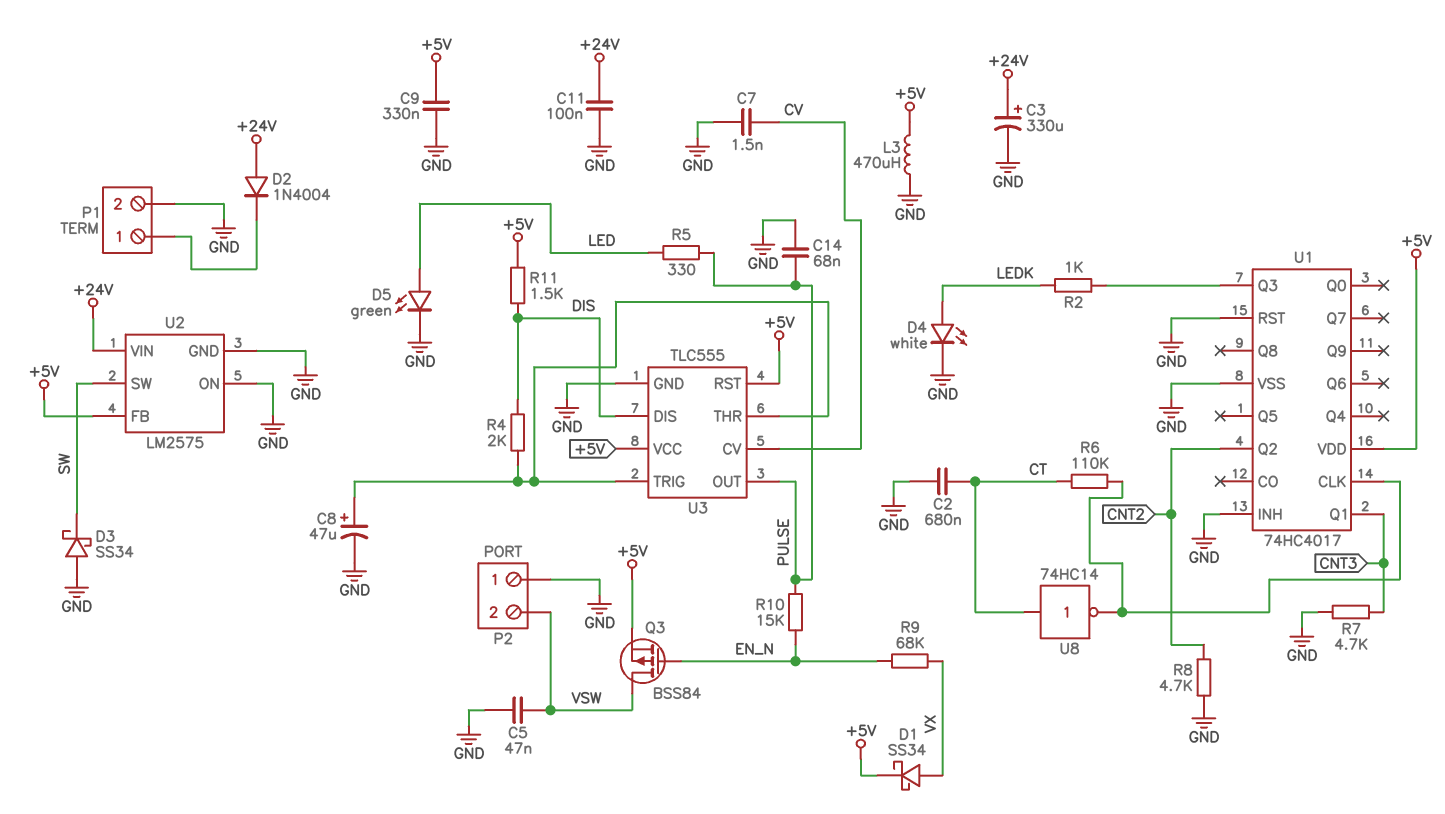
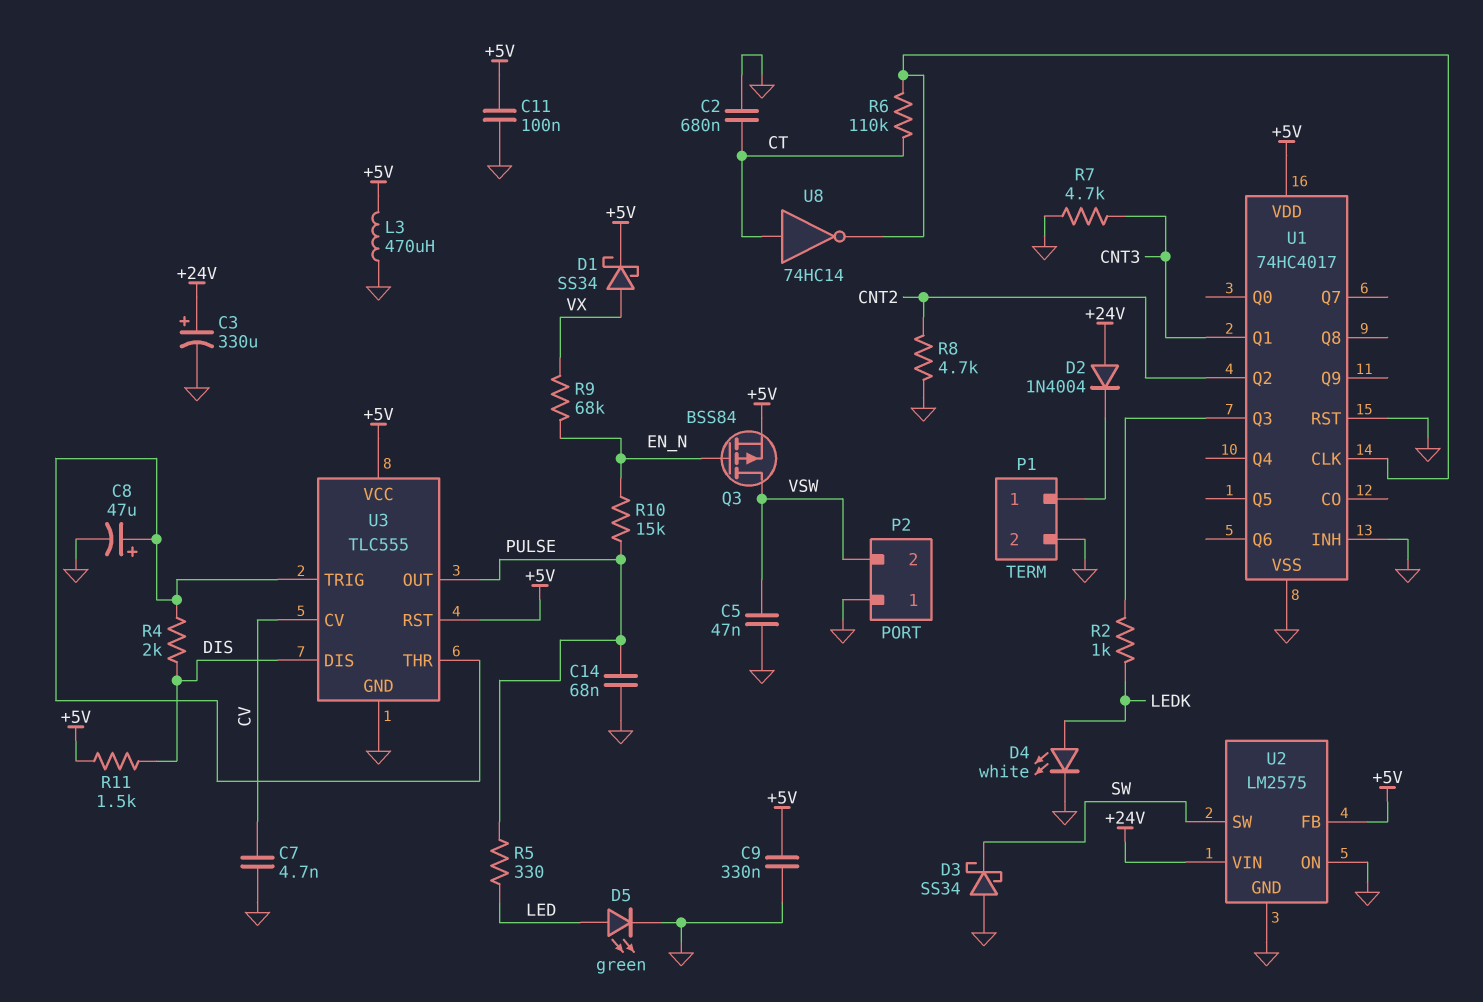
C7: 1.5nF (CV, GND) -> 4.7nF (CV, GND)
C11: 100nF (+24V, GND) -> 100nF (+5V, GND)

